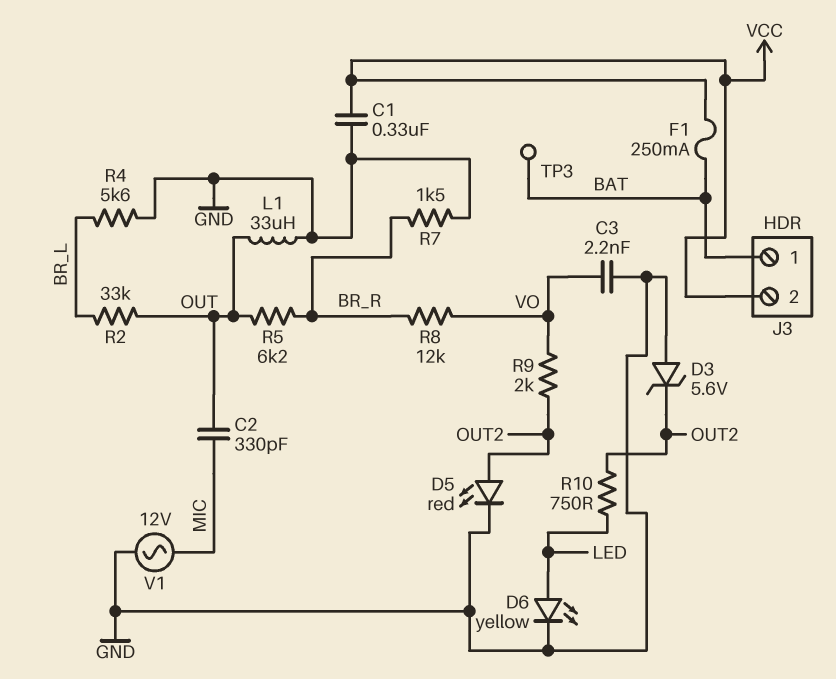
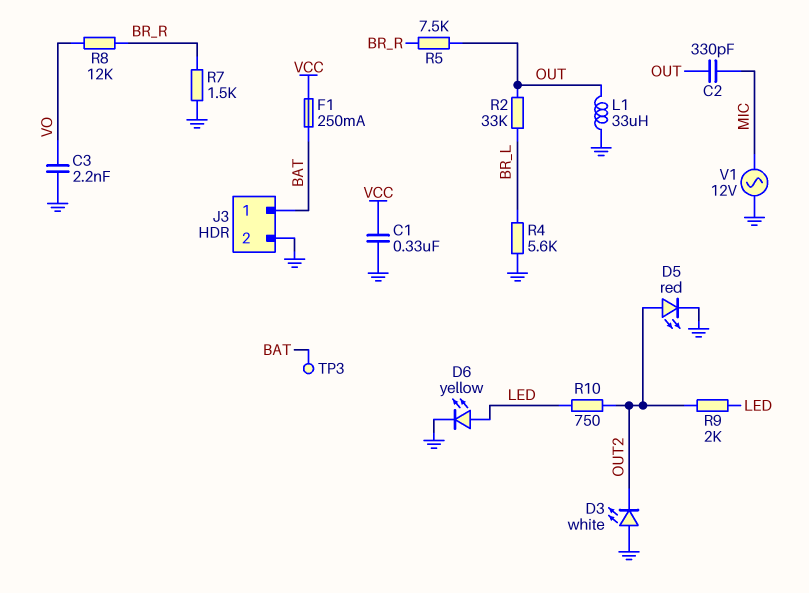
D3: zener 5.6V (A GND, K OUT2) -> LED white (A GND, K OUT2)
J3 pin 2: VCC -> GND
R5: 6.2k (BR_R, OUT) -> 7.5k (BR_R, OUT)
R9: 2k (OUT2, VO) -> 2k (LED, OUT2)

